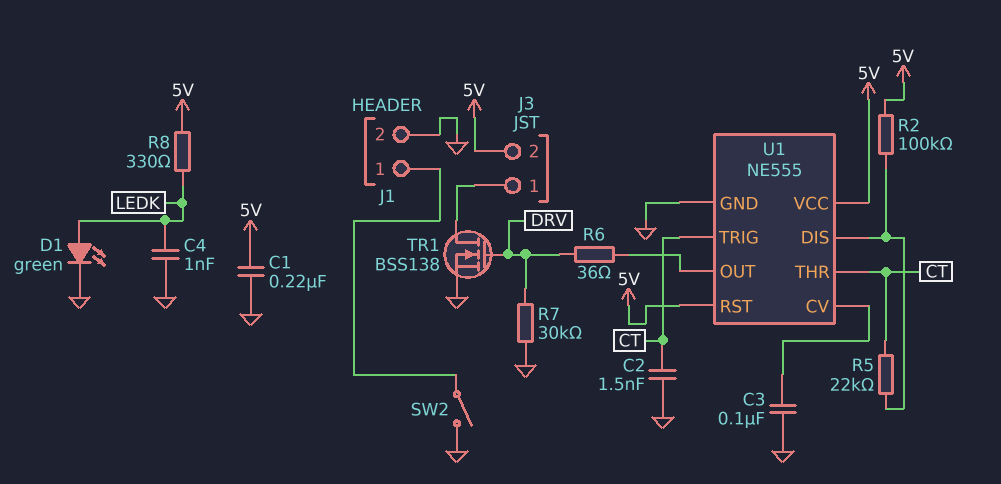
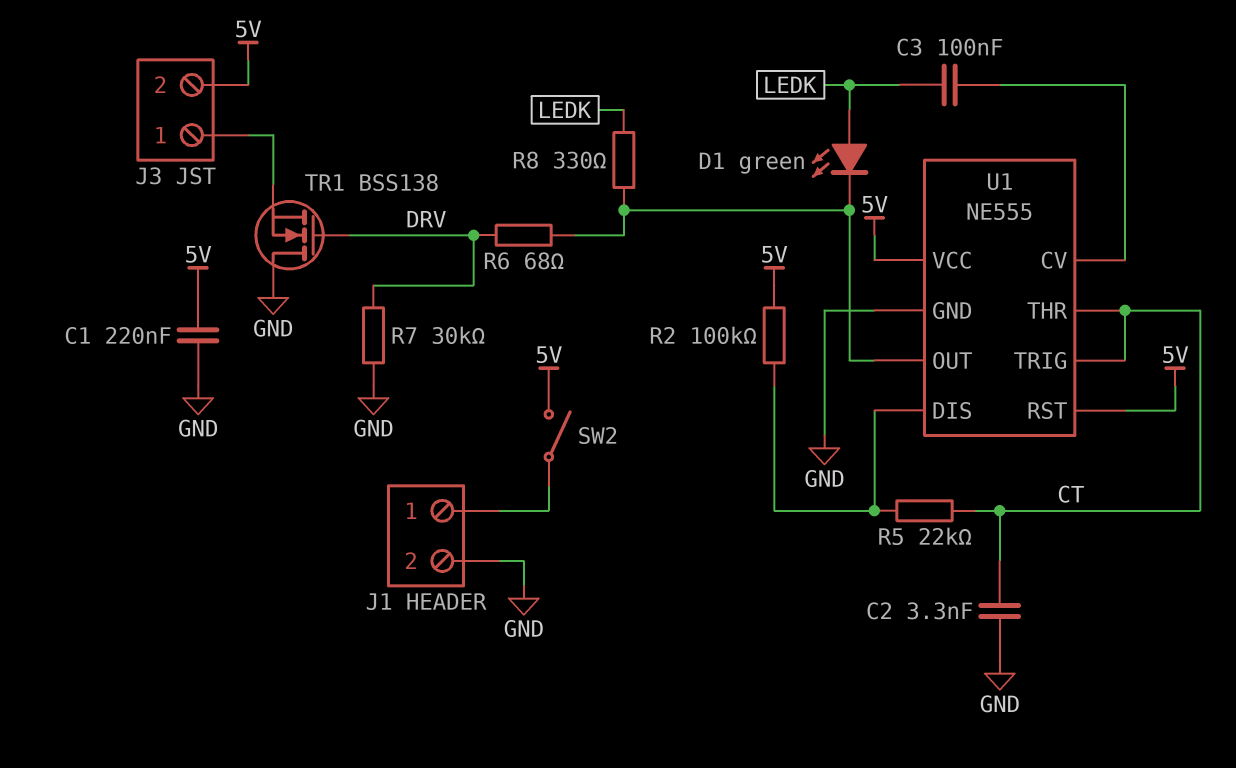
C2: 1.5nF (CT, GND) -> 3.3nF (CT, GND)
C3: 100nF (GND, U1/CV) -> 100nF (LEDK, U1/CV)
C4: 1nF (GND, LEDK) -> none
D1: LED green (A LEDK, K GND) -> LED green (A LEDK, K U1/OUT)
R6: 36 (DRV, U1/OUT) -> 68 (DRV, U1/OUT)
R8: 330 (5V, LEDK) -> 330 (LEDK, U1/OUT)
SW2: switch (GND, J1/1) -> switch (5V, J1/1)
TR1: NMOS BSS138 (G DRV, D J3/1, S GND) -> NMOS BSS138 (G DRV, D GND, S J3/1)

